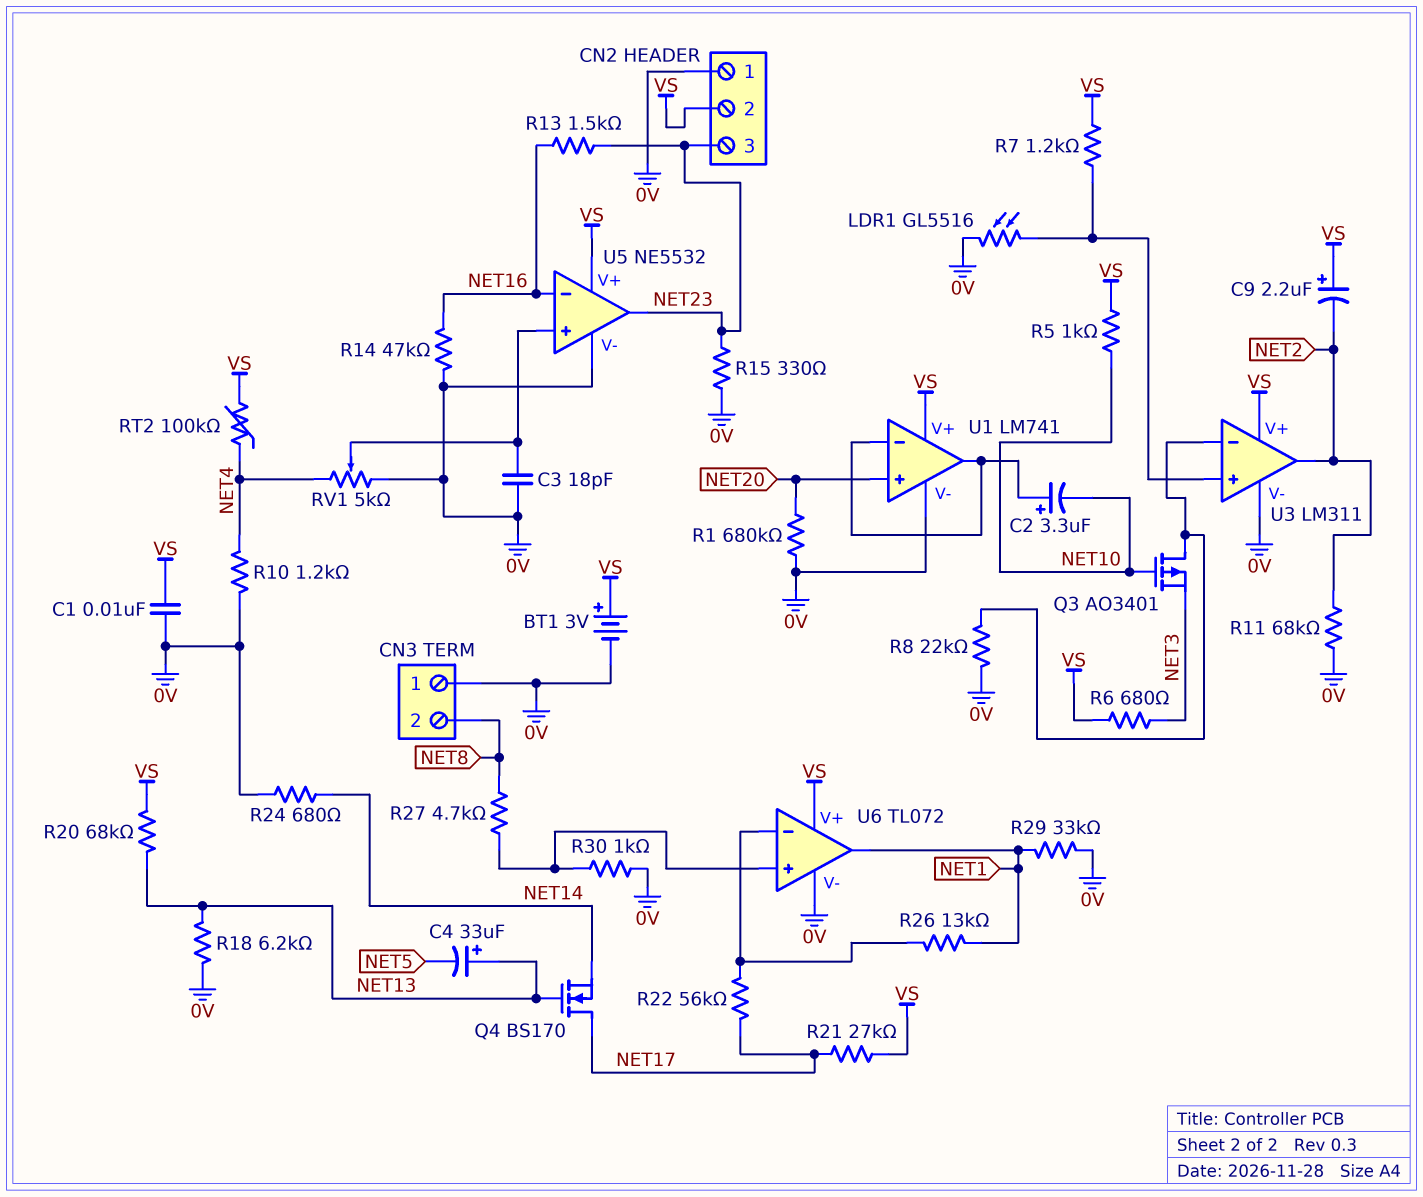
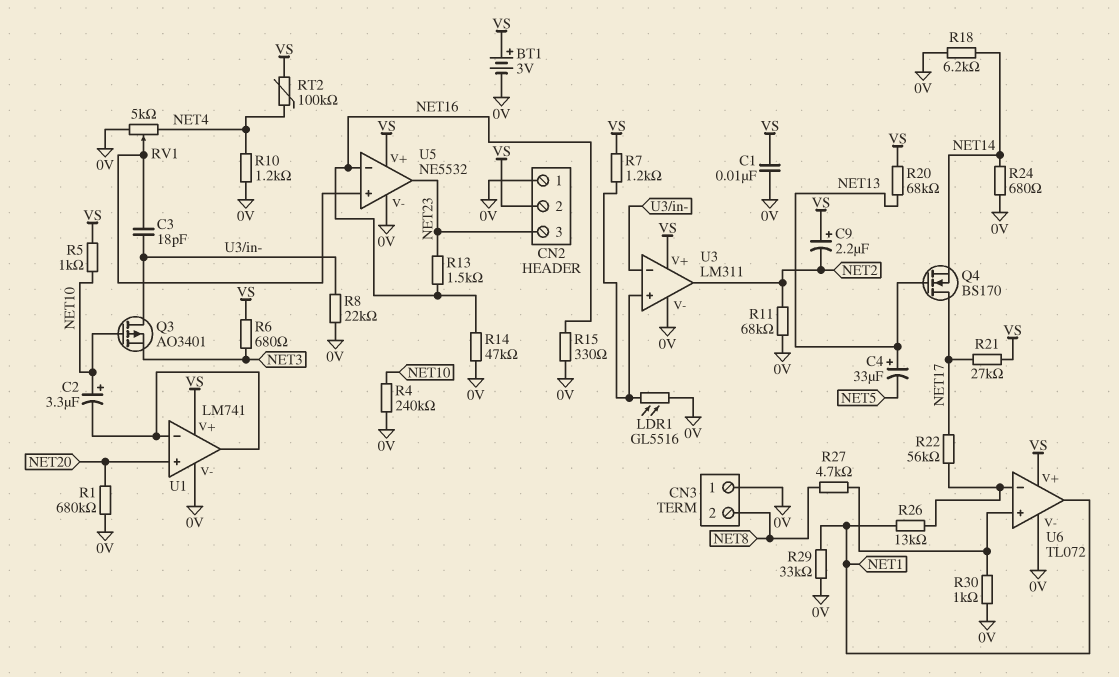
C2: 3.3uF (plus U1/in-, minus NET10) -> 3.3uF (plus NET10, minus U1/in-)
C3: 18pF (0V, U5/in+) -> 18pF (U3/in-, U5/in+)
R4: none -> 240k (0V, NET10)
R15: 330 (0V, NET23) -> 330 (0V, NET16)
R18: 6.2k (0V, NET13) -> 6.2k (0V, NET14)

